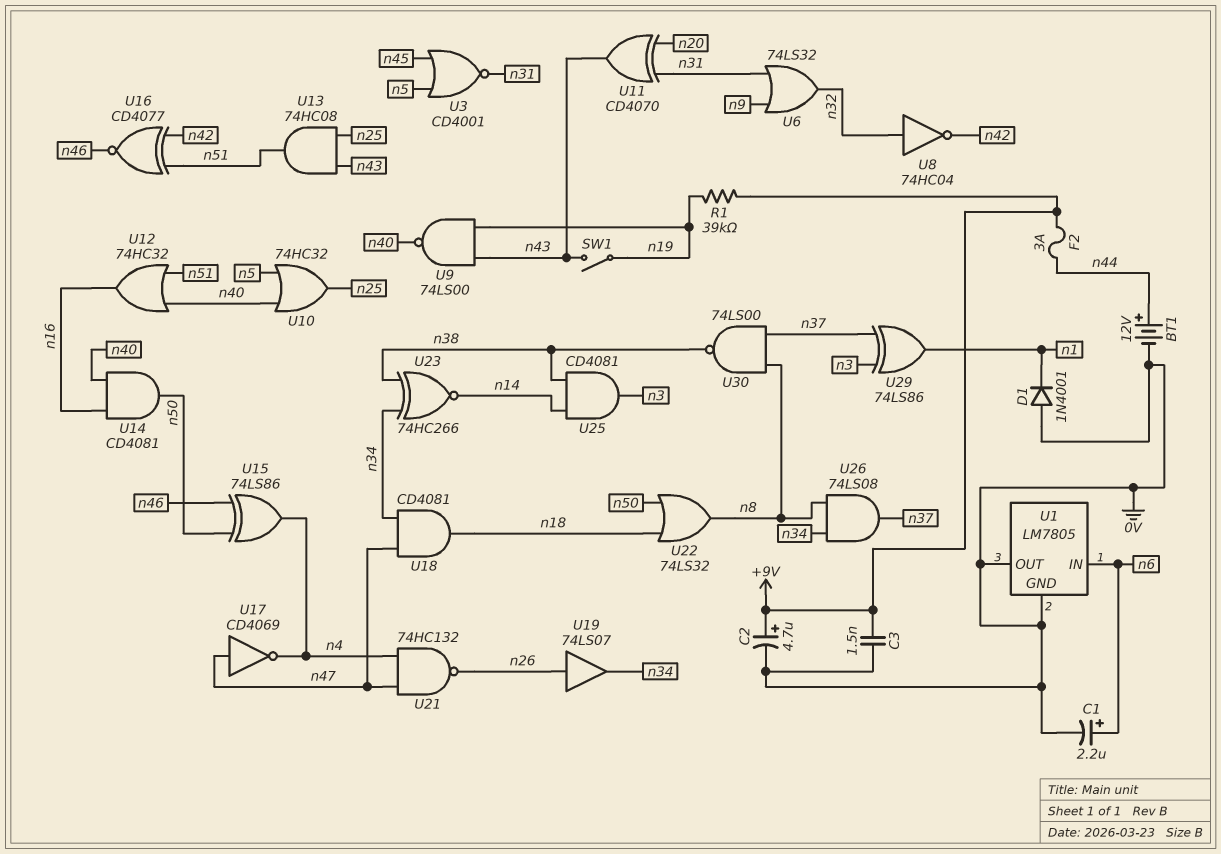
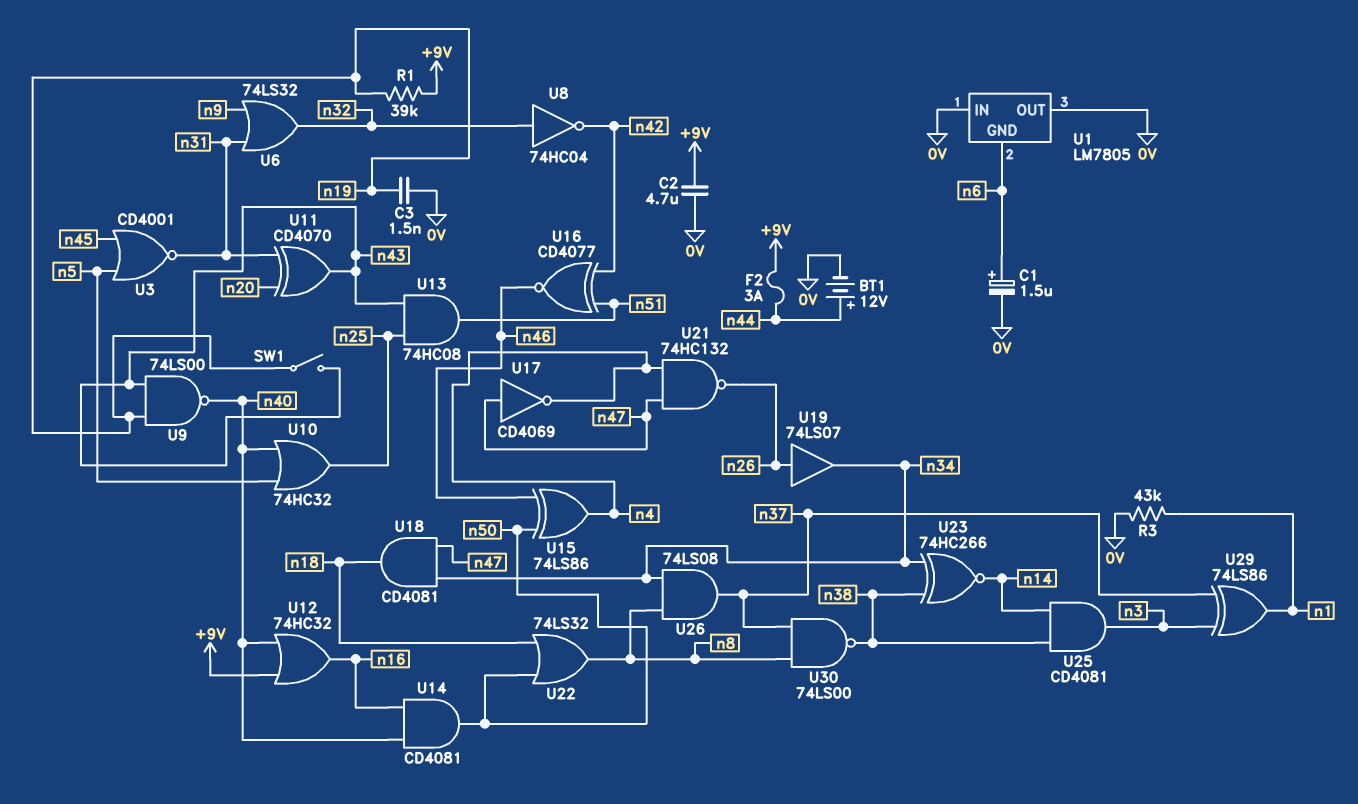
C1: 2.2uF (plus n6, minus 0V) -> 1.5uF (plus n6, minus 0V)
C2: 4.7uF (plus +9V, minus 0V) -> 4.7uF (+9V, 0V)
C3: 1.5nF (+9V, 0V) -> 1.5nF (0V, n19)
D1: diode 1N4001 (A 0V, K n1) -> none
R3: none -> 43k (0V, n1)
U1 pin GND: 0V -> n6
U1 pin IN: n6 -> 0V
U12: OR 74HC32 (in n40, in n51, out n16) -> OR 74HC32 (in +9V, in n40, out n16)

